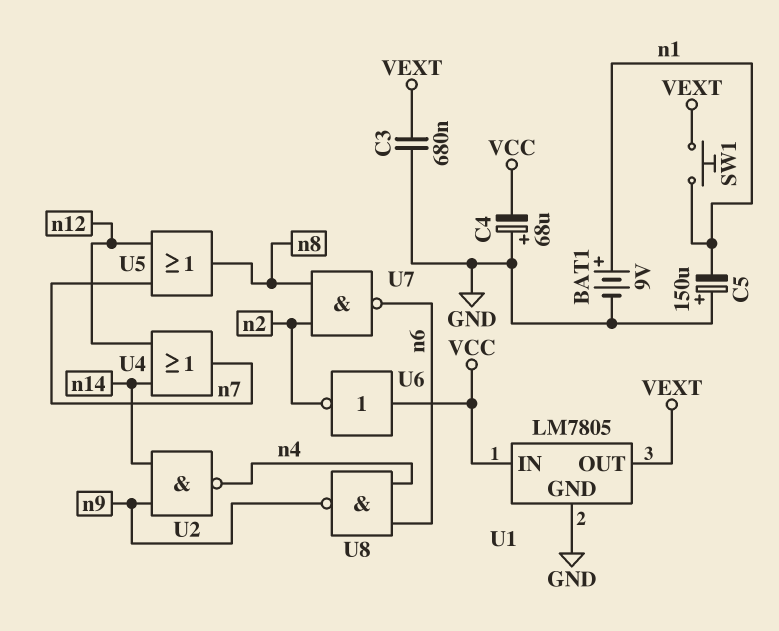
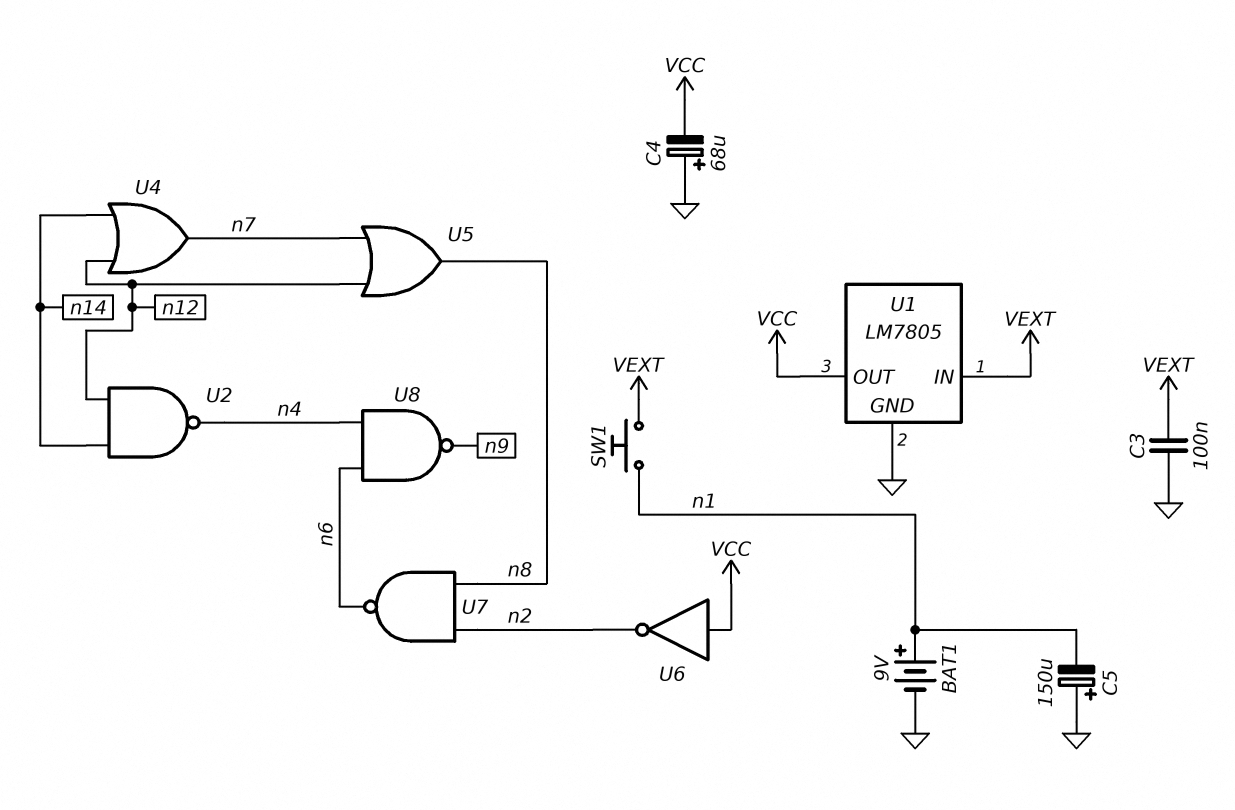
C3: 680nF (GND, VEXT) -> 100nF (GND, VEXT)
U1 pin IN: VCC -> VEXT
U1 pin OUT: VEXT -> VCC
U2: NAND (in n9, in n14, out n4) -> NAND (in n12, in n14, out n4)

